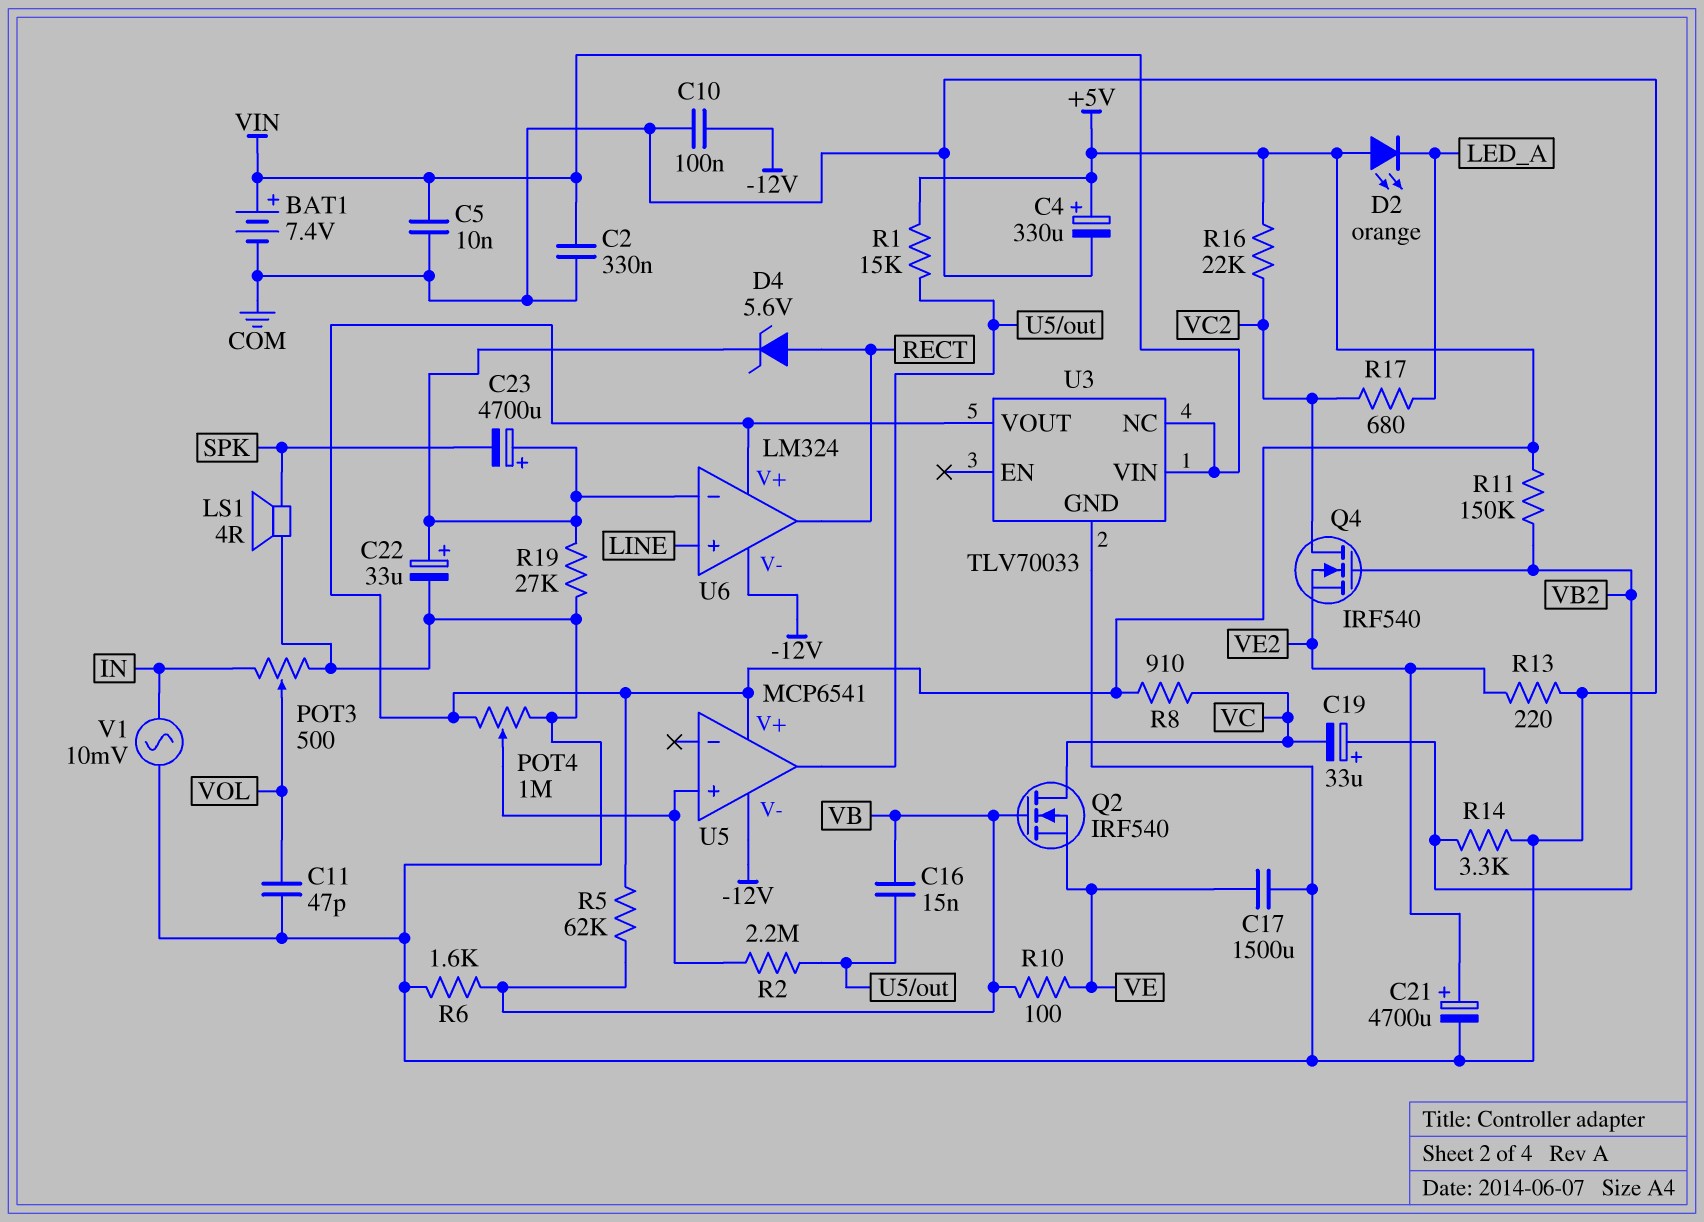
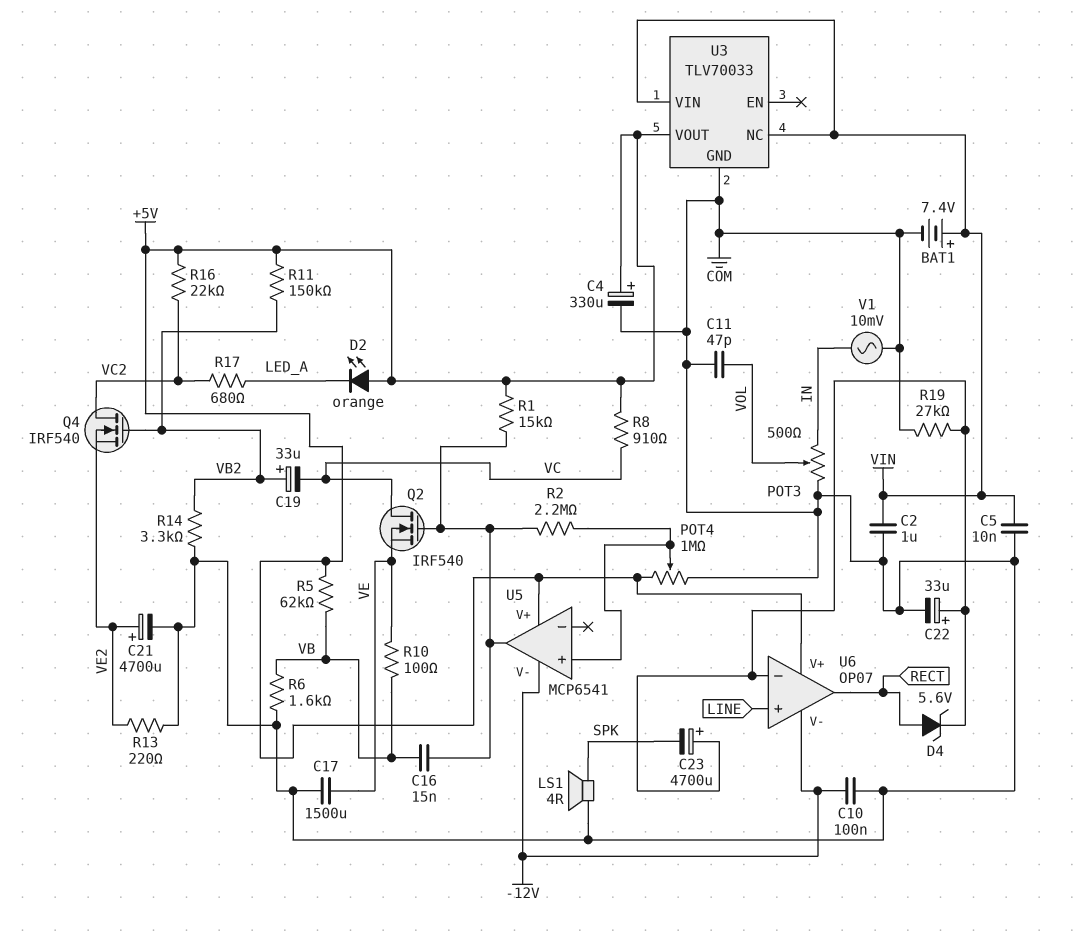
C2: 330nF (COM, VIN) -> 1uF (COM, VIN)
Q2: NMOS IRF540 (G VB, D VC, S VE) -> NMOS IRF540 (G U5/out, D VC, S VE)
U6: LM324 -> OP07

